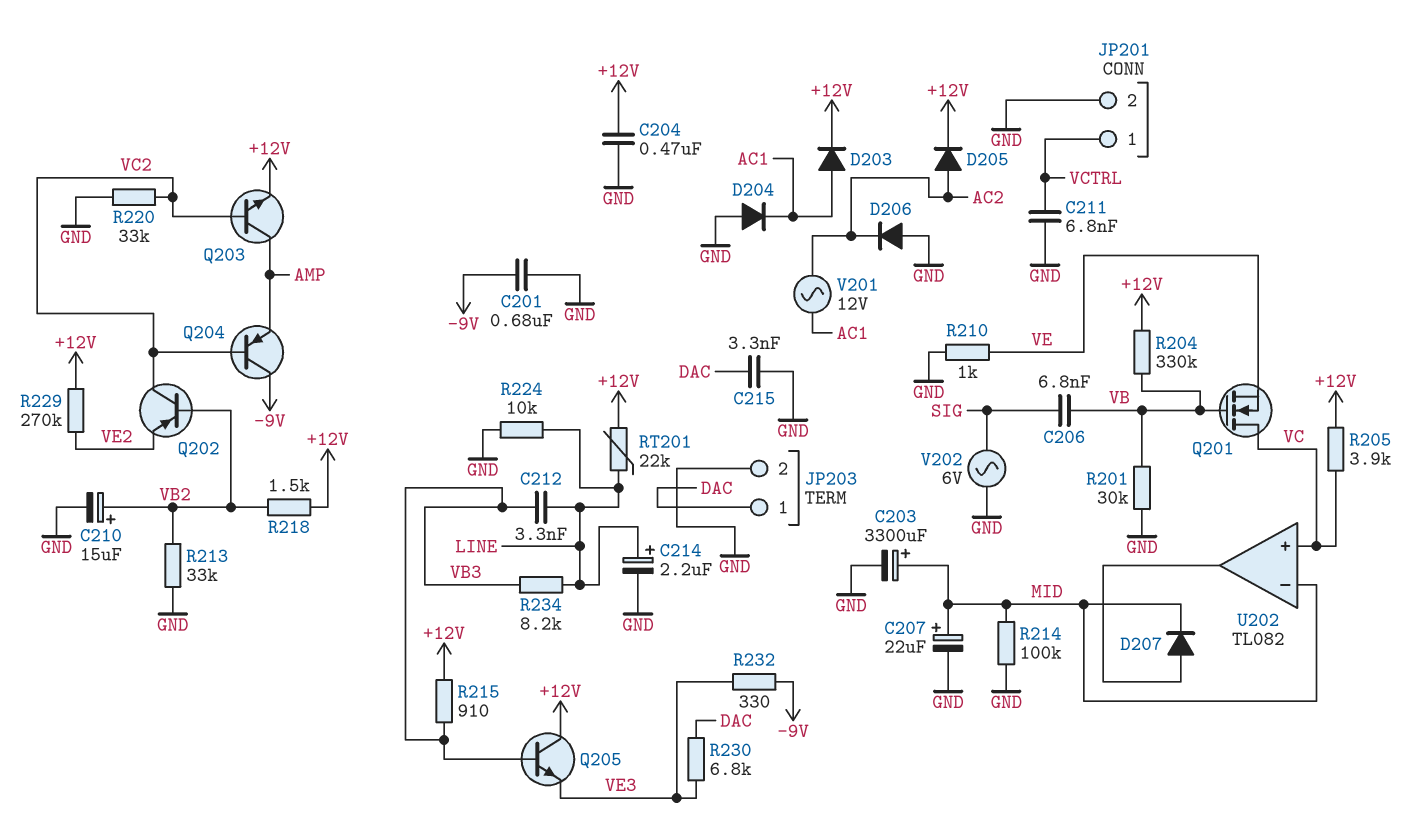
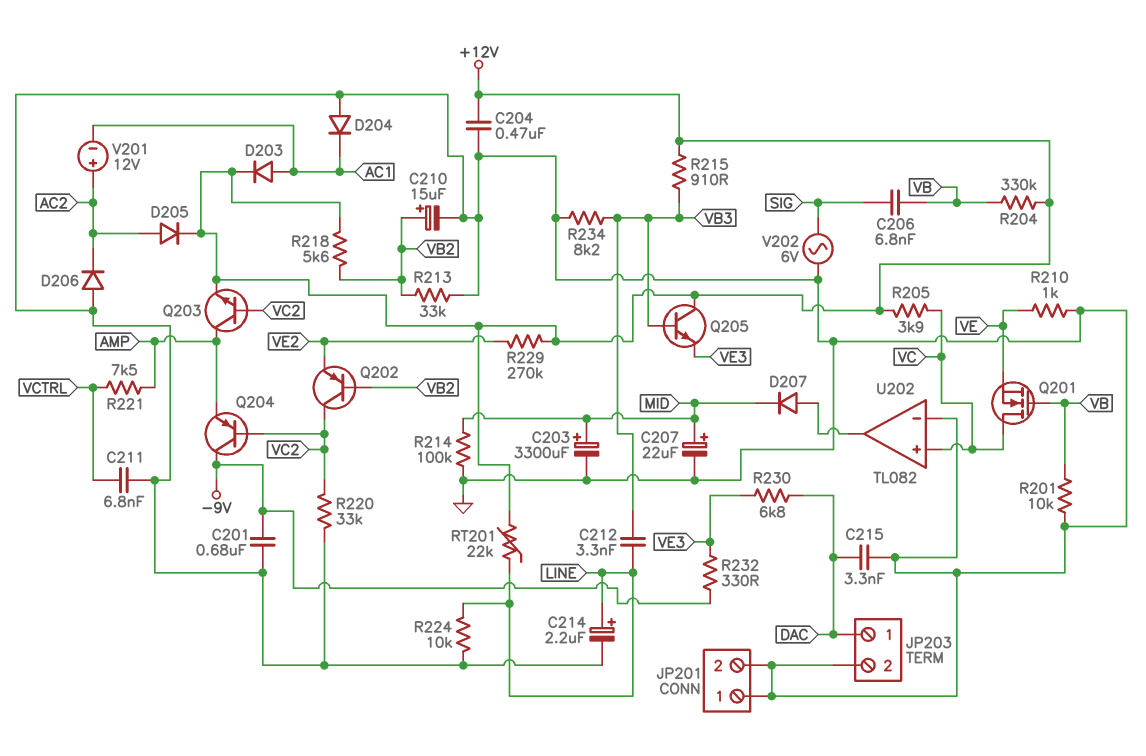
JP201 pin 1: VCTRL -> GND
R201: 30k (GND, VB) -> 10k (GND, VB)
R218: 1.5k (+12V, VB2) -> 5.6k (+12V, VB2)
R221: none -> 7.5k (AMP, VCTRL)
R234: 8.2k (LINE, VB3) -> 8.2k (GND, VB3)
U202 pin in-: MID -> GND
V201: AC 12V (AC1, AC2) -> 12V (plus AC2, minus AC1)

